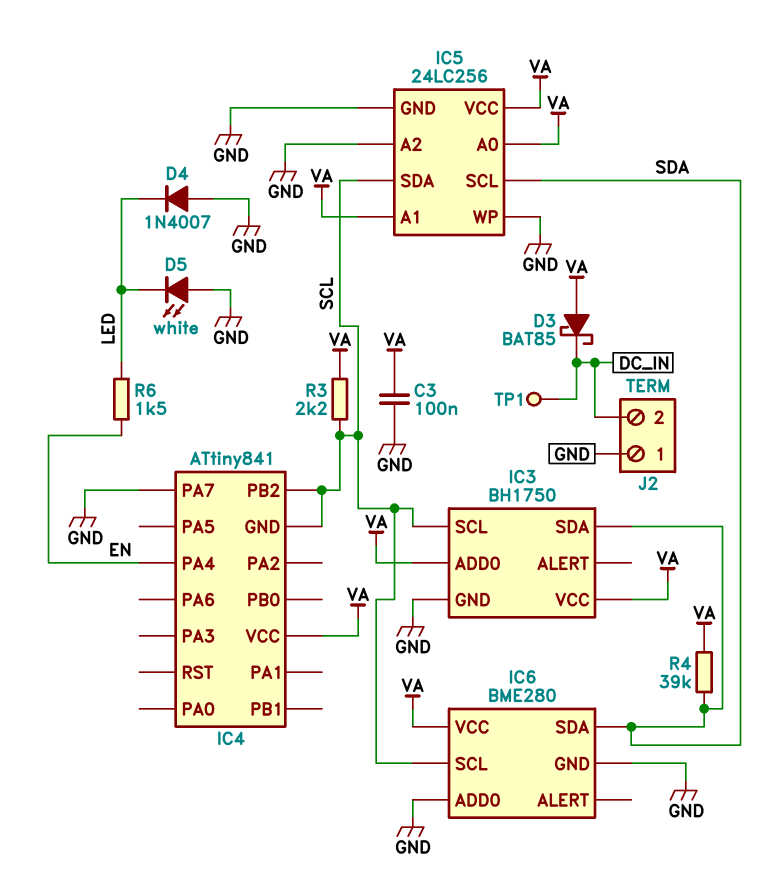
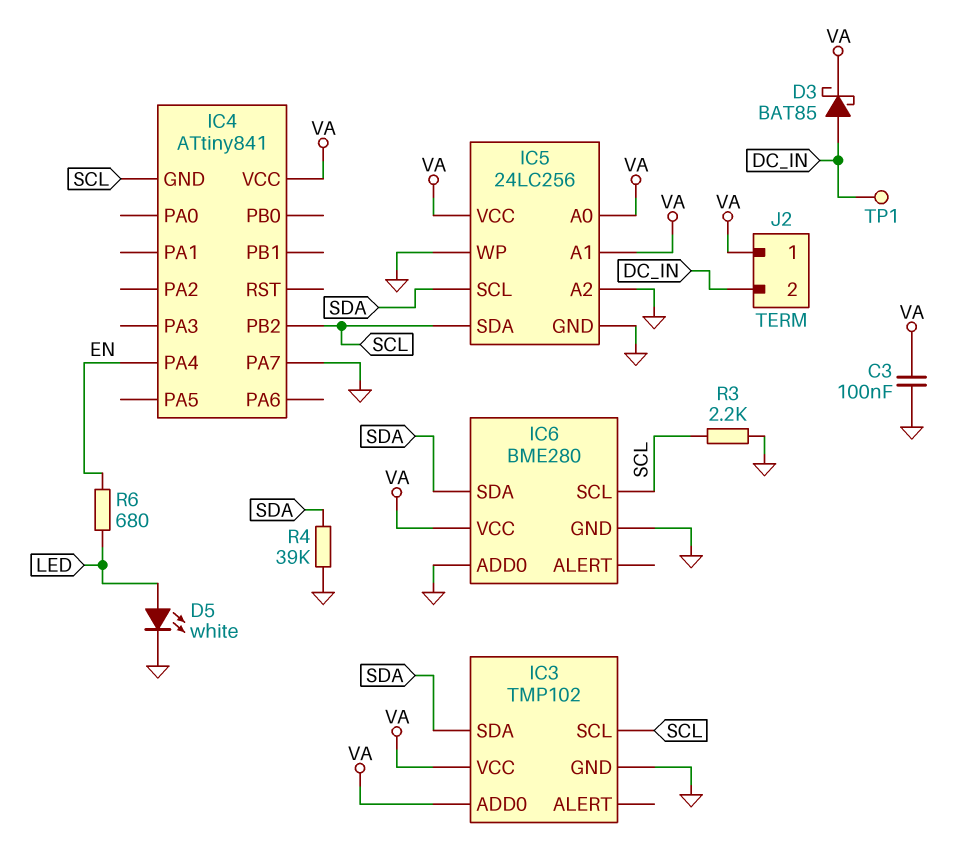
D3: schottky BAT85 (A VA, K DC_IN) -> schottky BAT85 (A DC_IN, K VA)
D4: diode 1N4007 (A GND, K LED) -> none
D5: LED white (A GND, K LED) -> LED white (A LED, K GND)
IC3: BH1750 -> TMP102
J2 pin 1: GND -> VA
R3: 2.2k (SCL, VA) -> 2.2k (GND, SCL)
R4: 39k (SDA, VA) -> 39k (GND, SDA)
R6: 1.5k (EN, LED) -> 680 (EN, LED)

